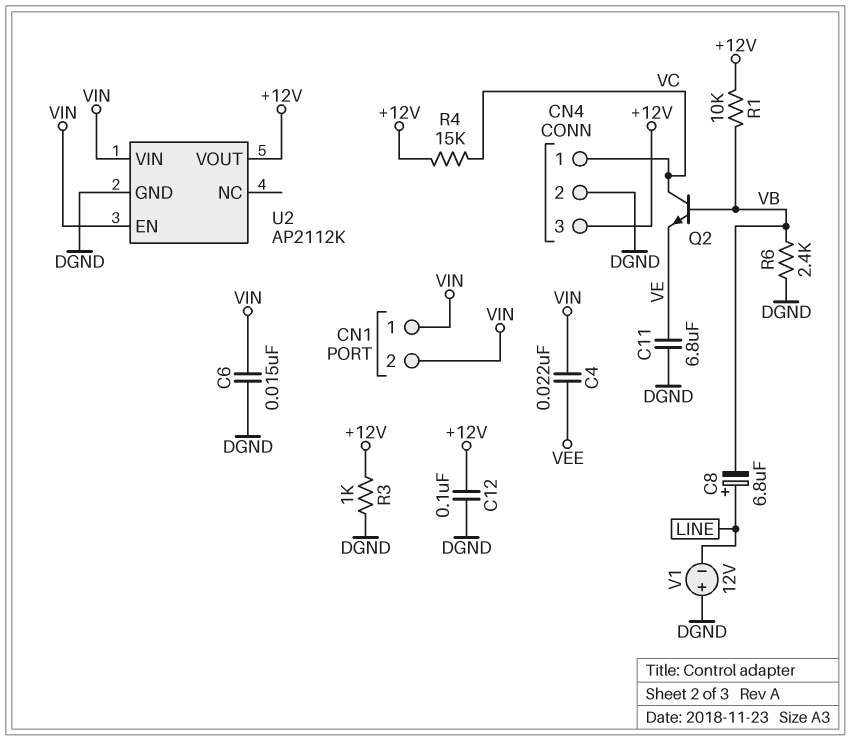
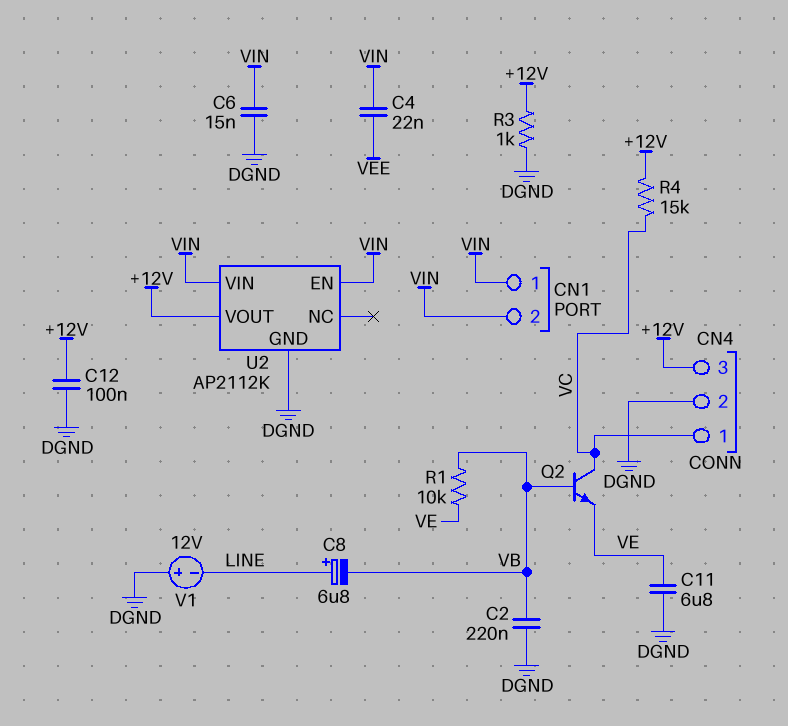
C2: none -> 220nF (DGND, VB)
R1: 10k (+12V, VB) -> 10k (VB, VE)
R6: 2.4k (DGND, VB) -> none

